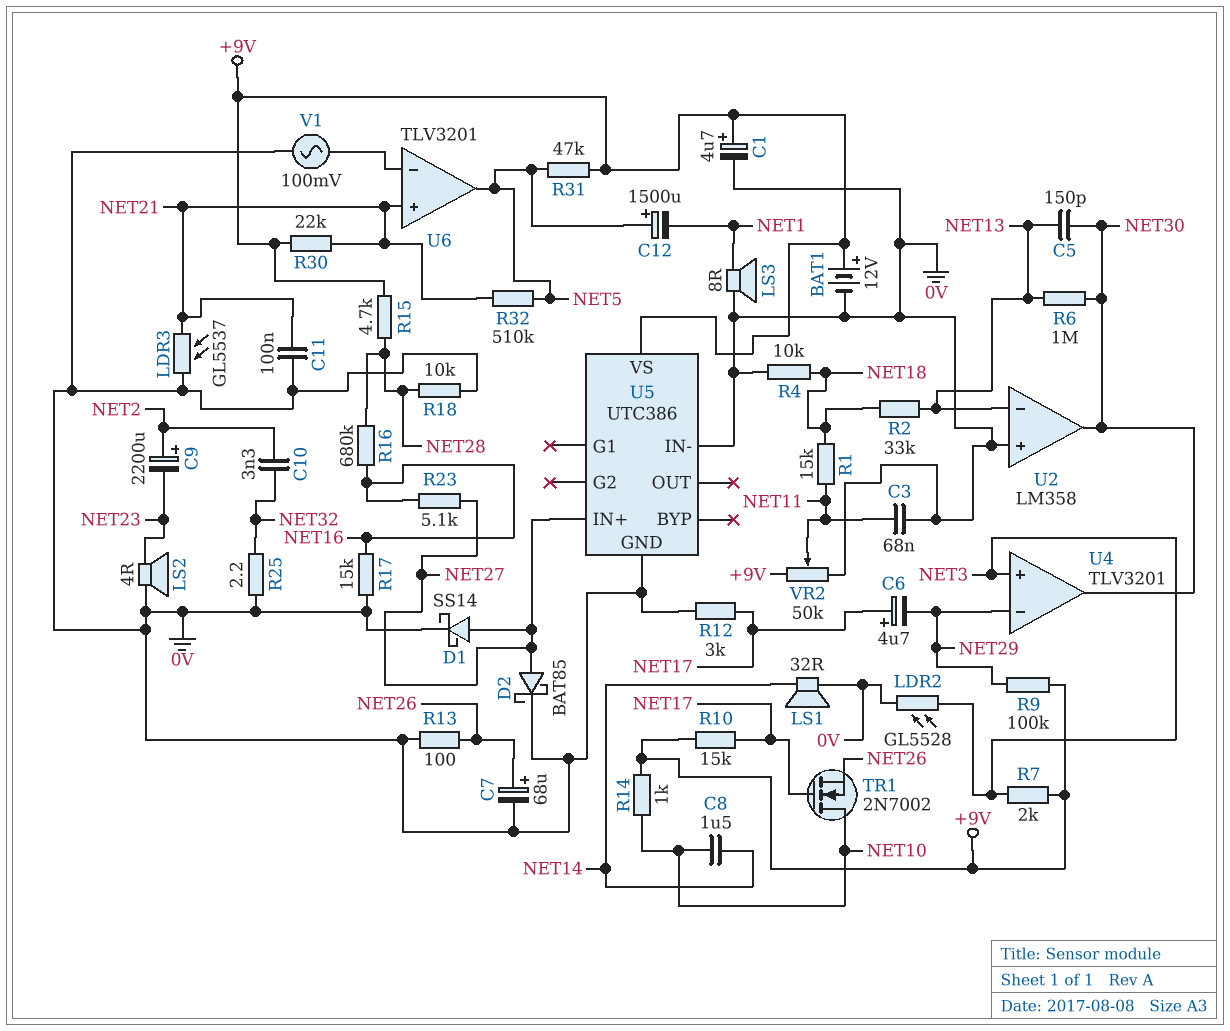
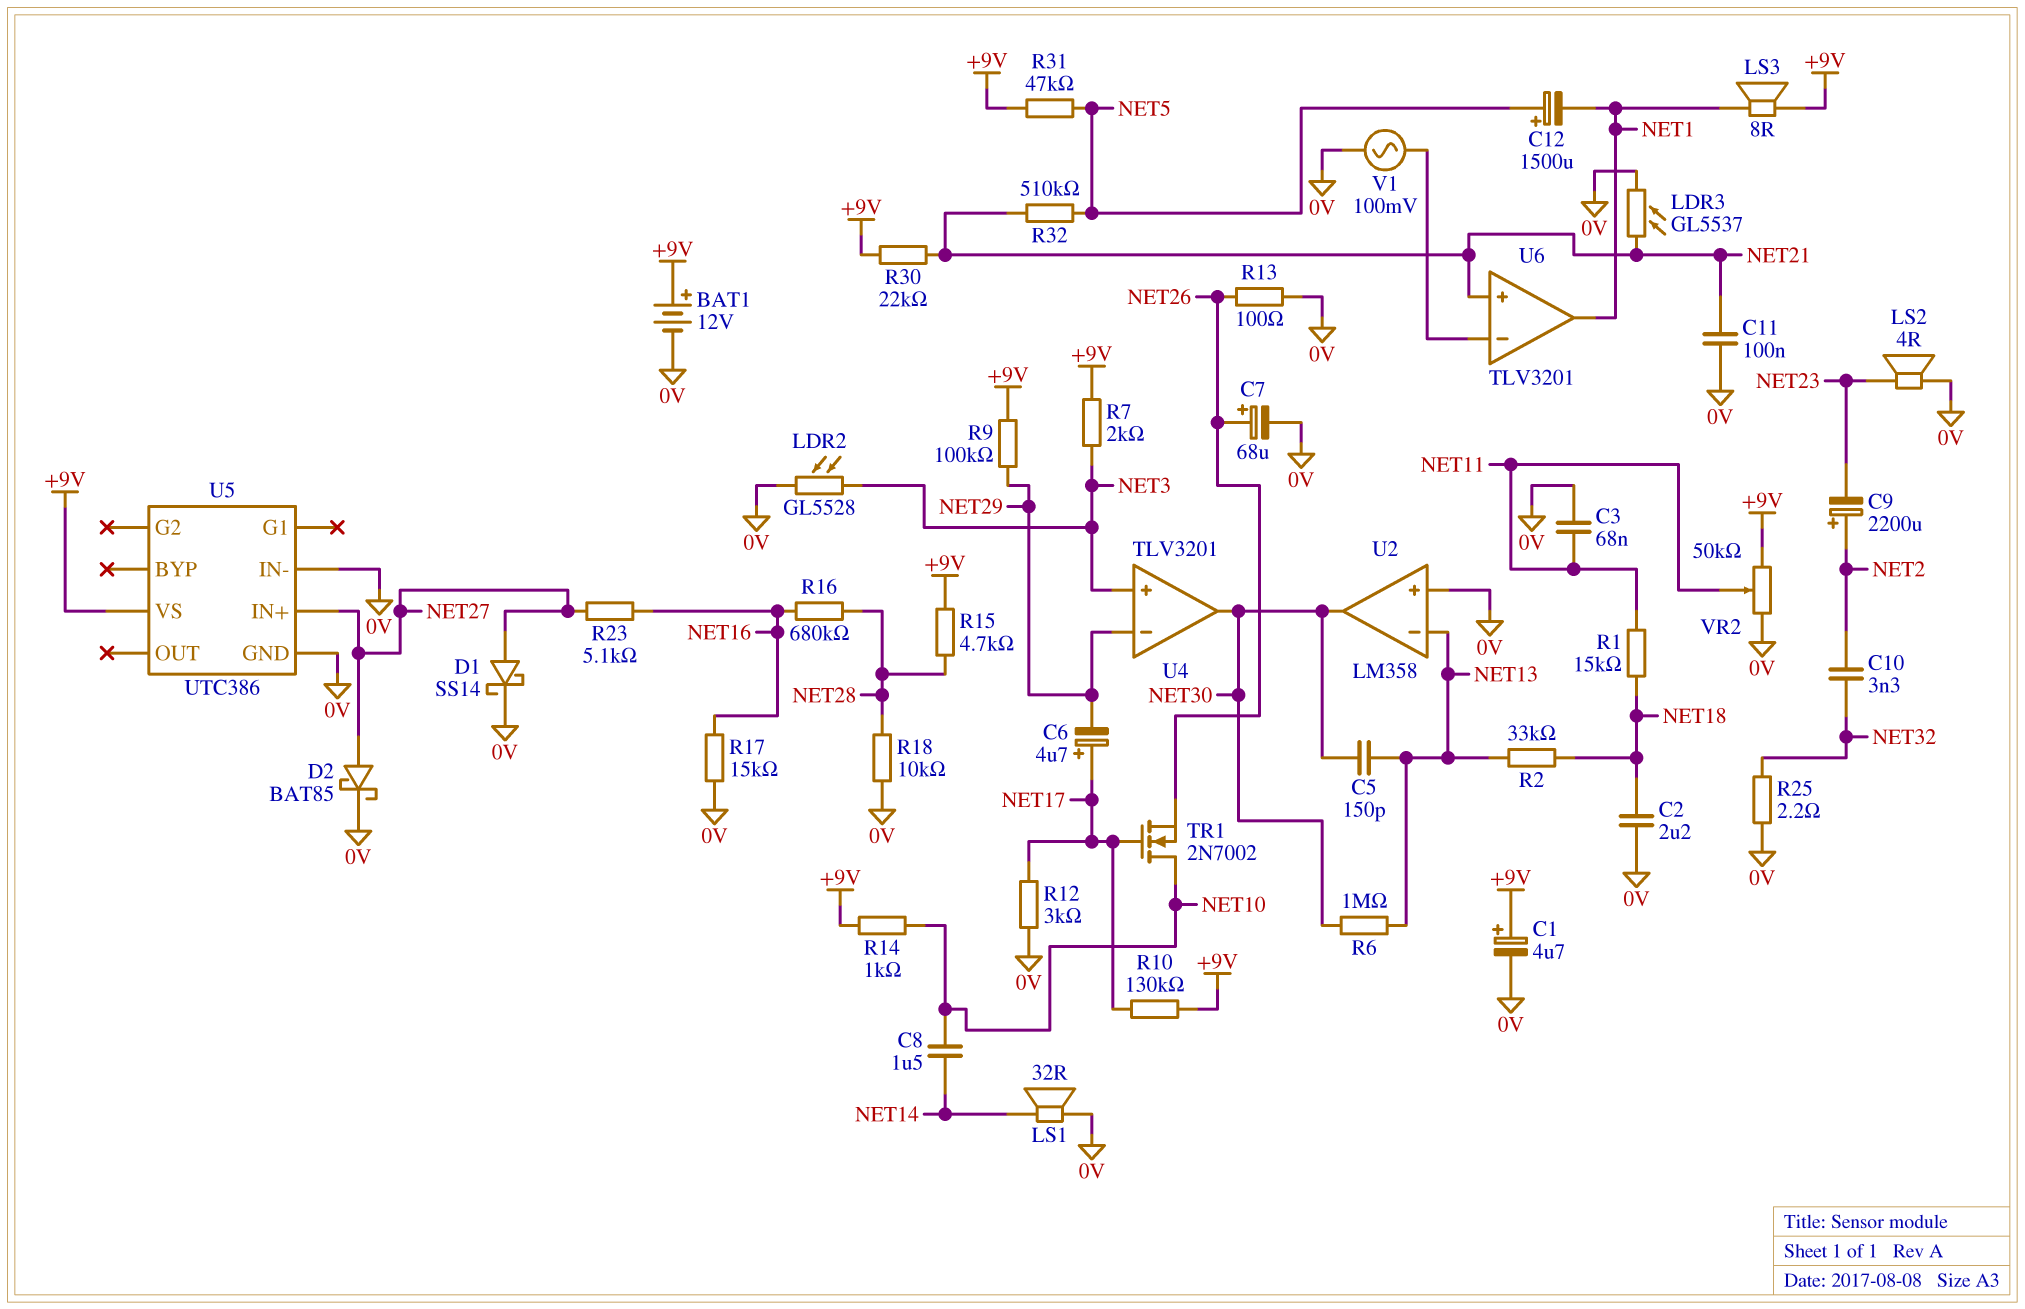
C2: none -> 2.2uF (0V, NET18)
LS3: speaker 8R (0V, NET1) -> speaker 8R (+9V, NET1)
R4: 10k (0V, NET18) -> none
R10: 15k (+9V, NET17) -> 130k (+9V, NET17)
U6 pin out: NET5 -> NET1

